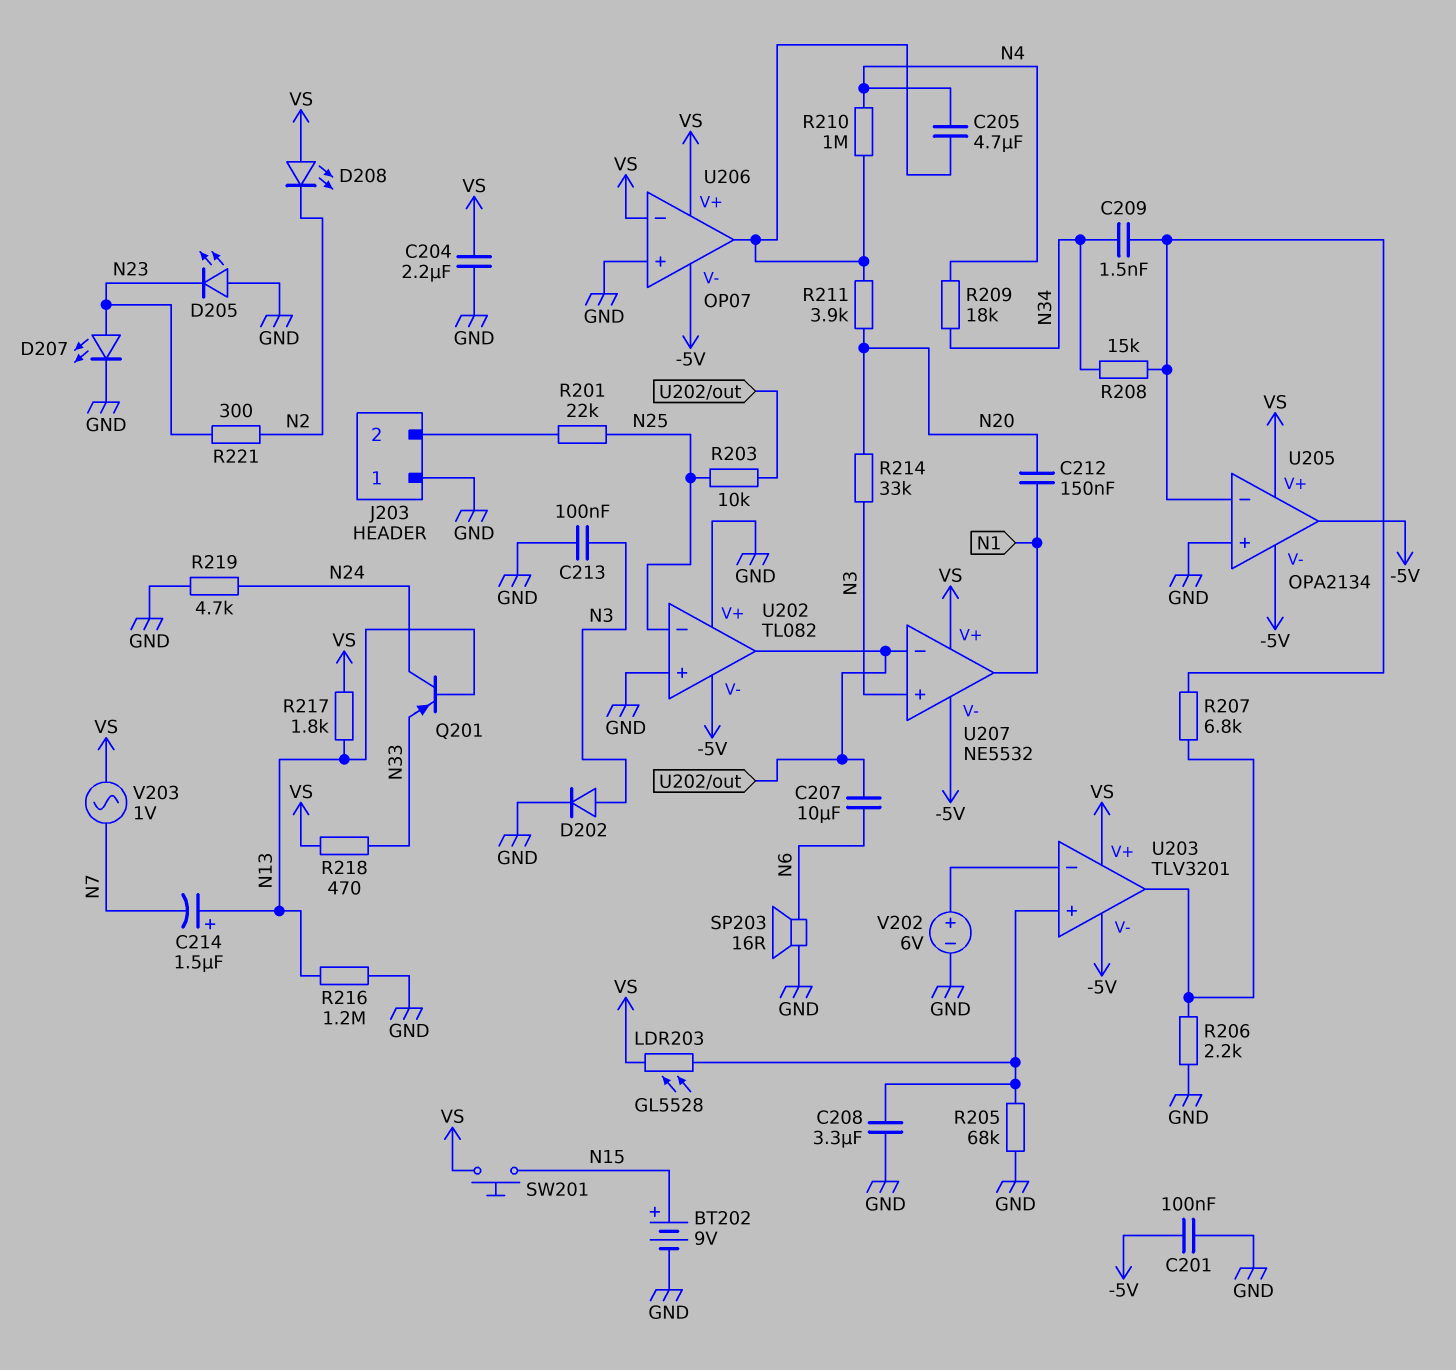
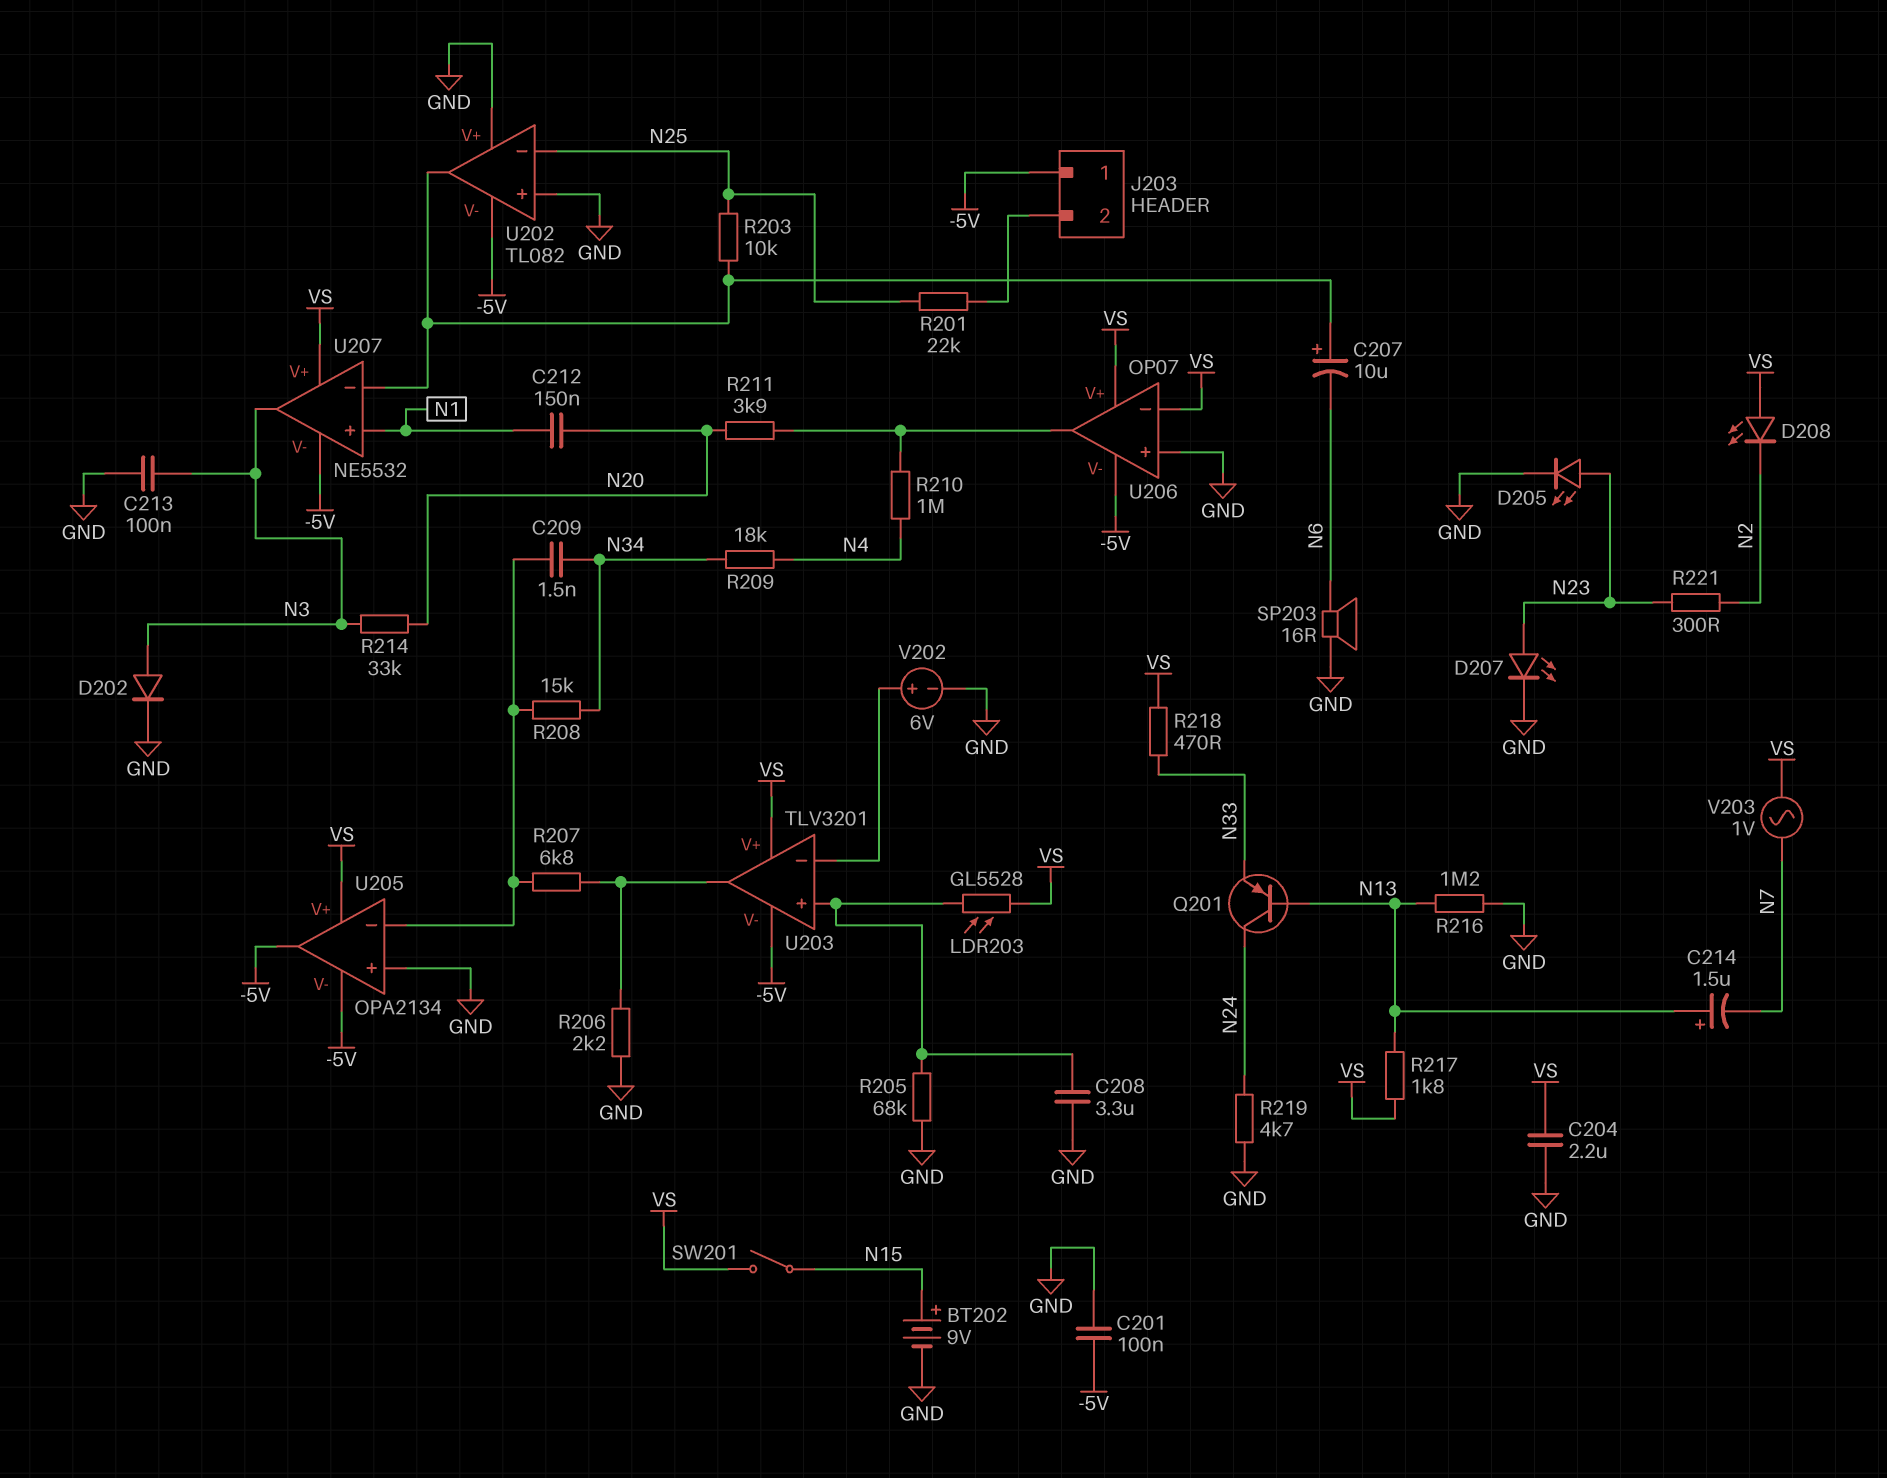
C205: 4.7uF (N4, U206/out) -> none
C207: 10uF (N6, U202/out) -> 10uF (plus U202/out, minus N6)
D205: LED (A GND, K N23) -> LED (A N23, K GND)
J203 pin 1: GND -> -5V
SW201: button (N15, VS) -> switch (N15, VS)
U207 pin in+: N3 -> N1
U207 pin out: N1 -> N3

